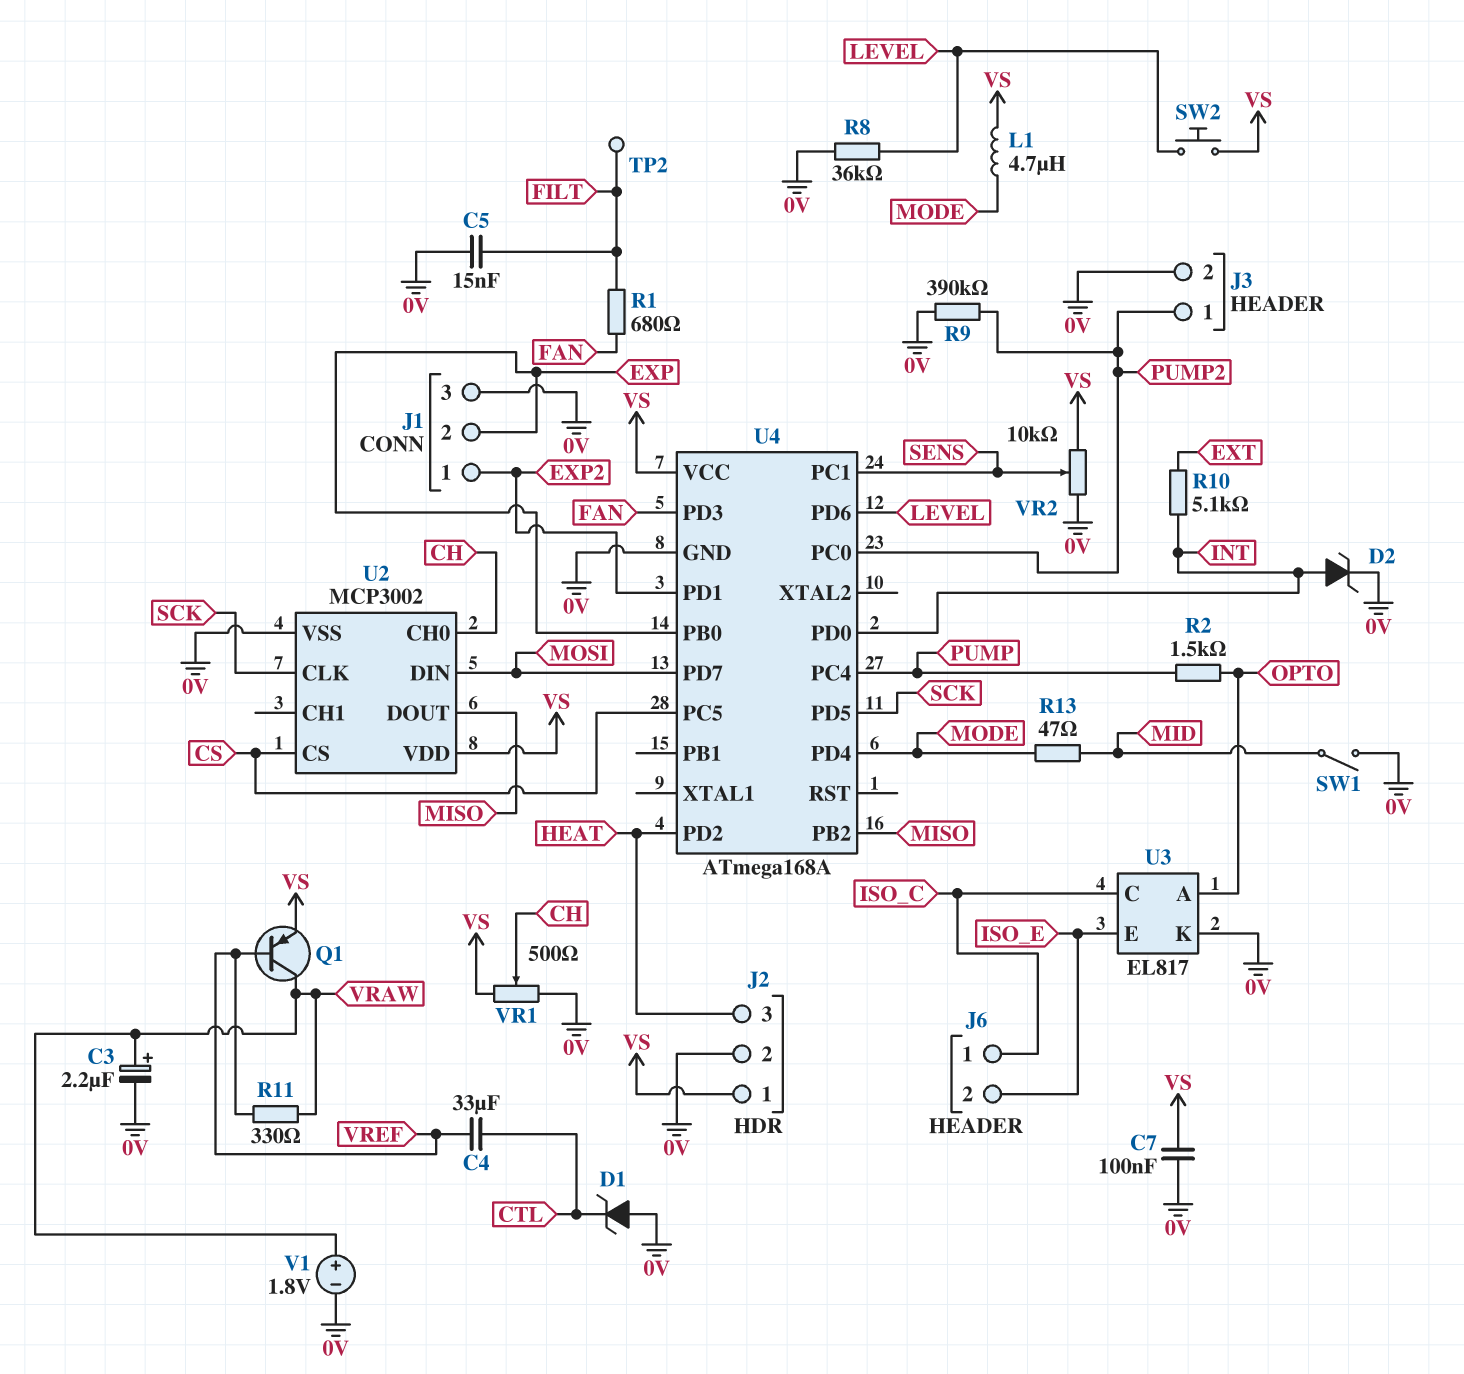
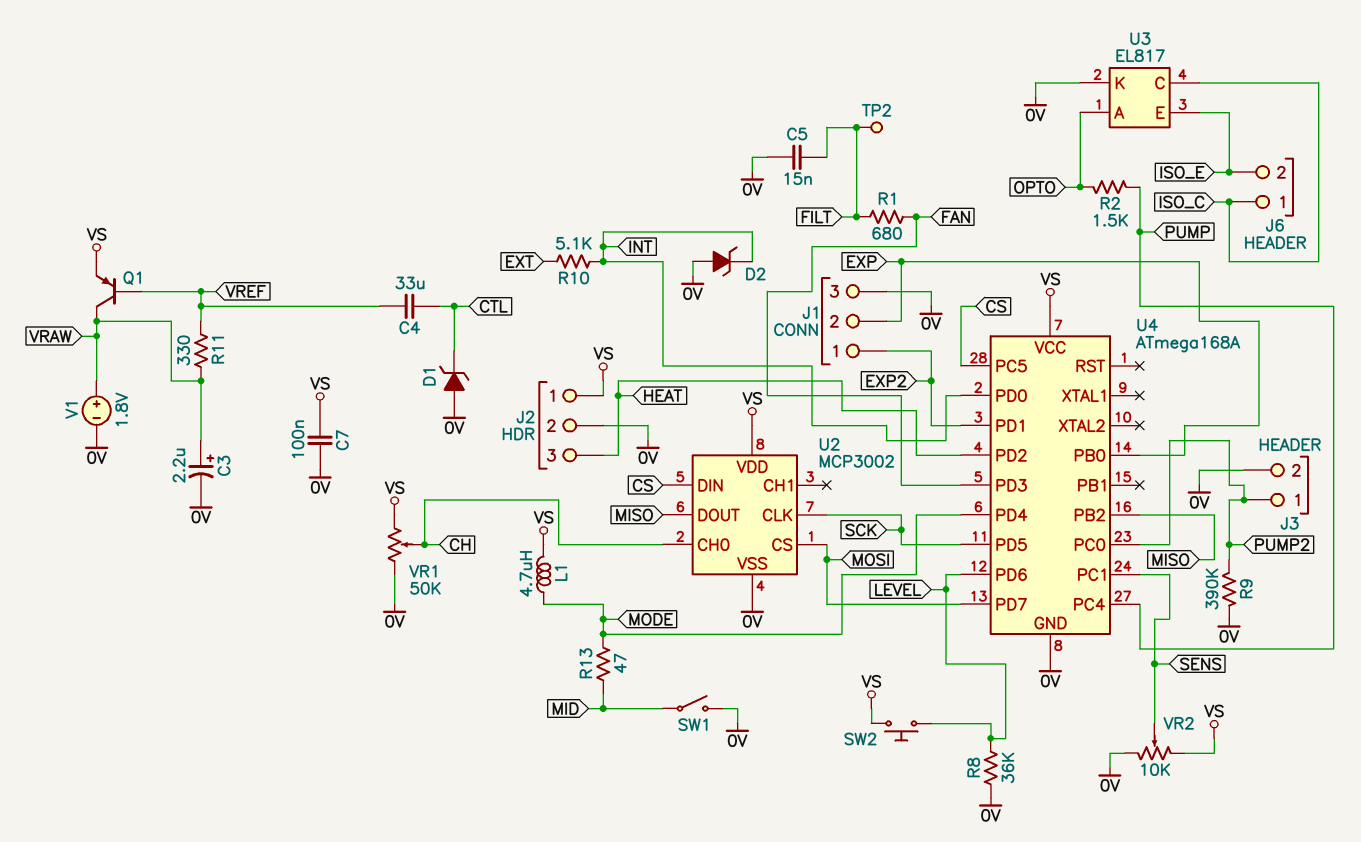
D2: zener (A INT, K 0V) -> zener (A 0V, K INT)
U2 pin CS: CS -> MOSI
U2 pin DIN: MOSI -> CS
VR1: 500 (0V, VS, wiper CH) -> 50k (0V, VS, wiper CH)

